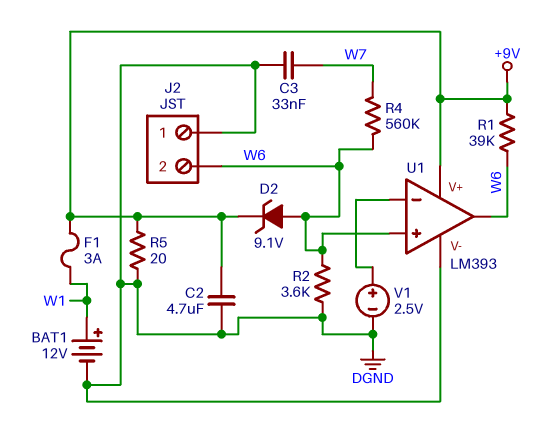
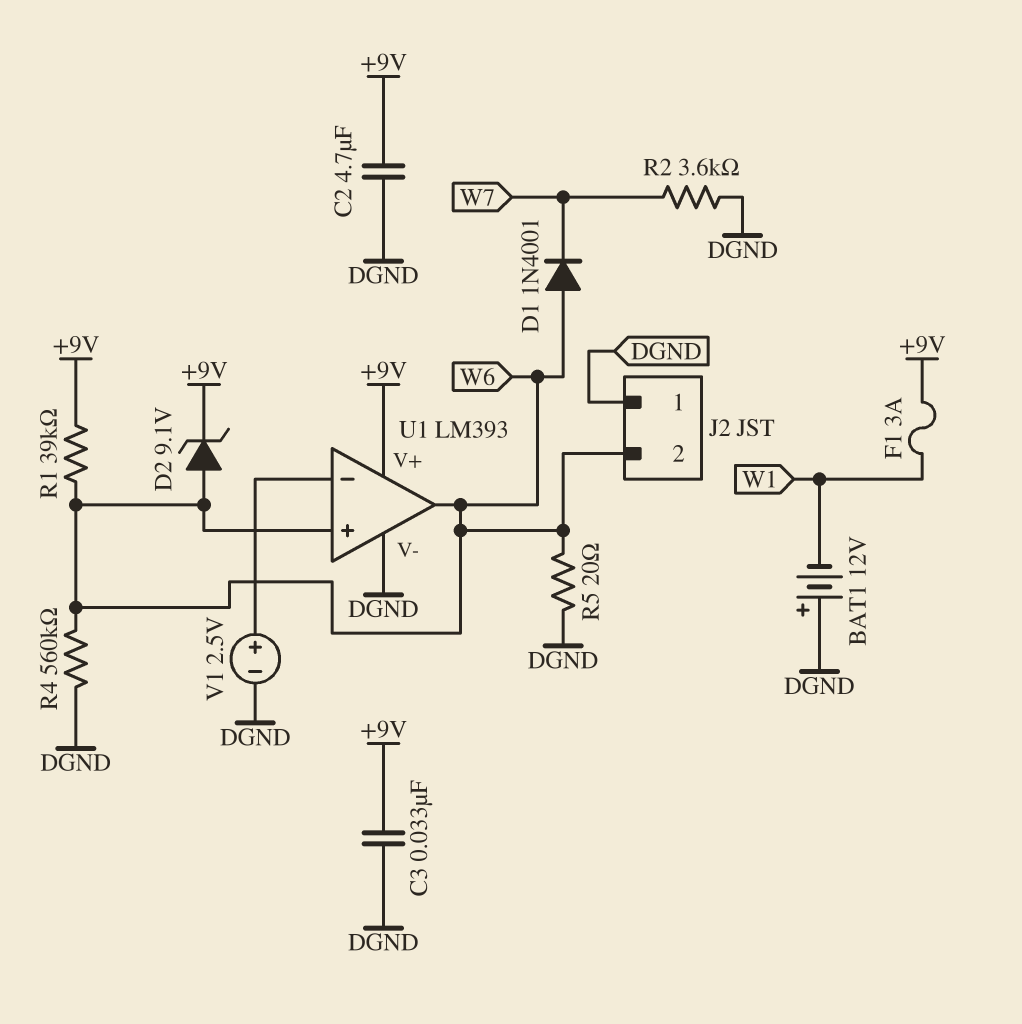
BAT1: 12V (plus W1, minus DGND) -> 12V (plus DGND, minus W1)
C3: 33nF (DGND, W7) -> 33nF (+9V, DGND)
D1: none -> diode 1N4001 (A W6, K W7)
R2: 3.6k (DGND, W6) -> 3.6k (DGND, W7)
R4: 560k (W6, W7) -> 560k (DGND, W6)
R5: 20 (+9V, DGND) -> 20 (DGND, W6)

